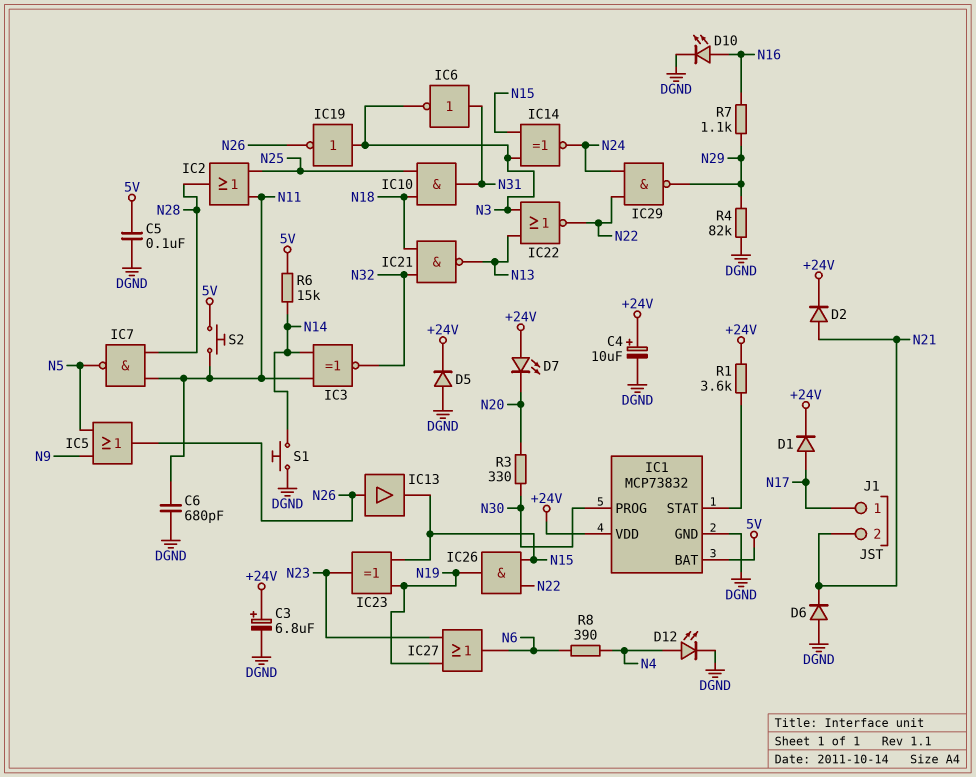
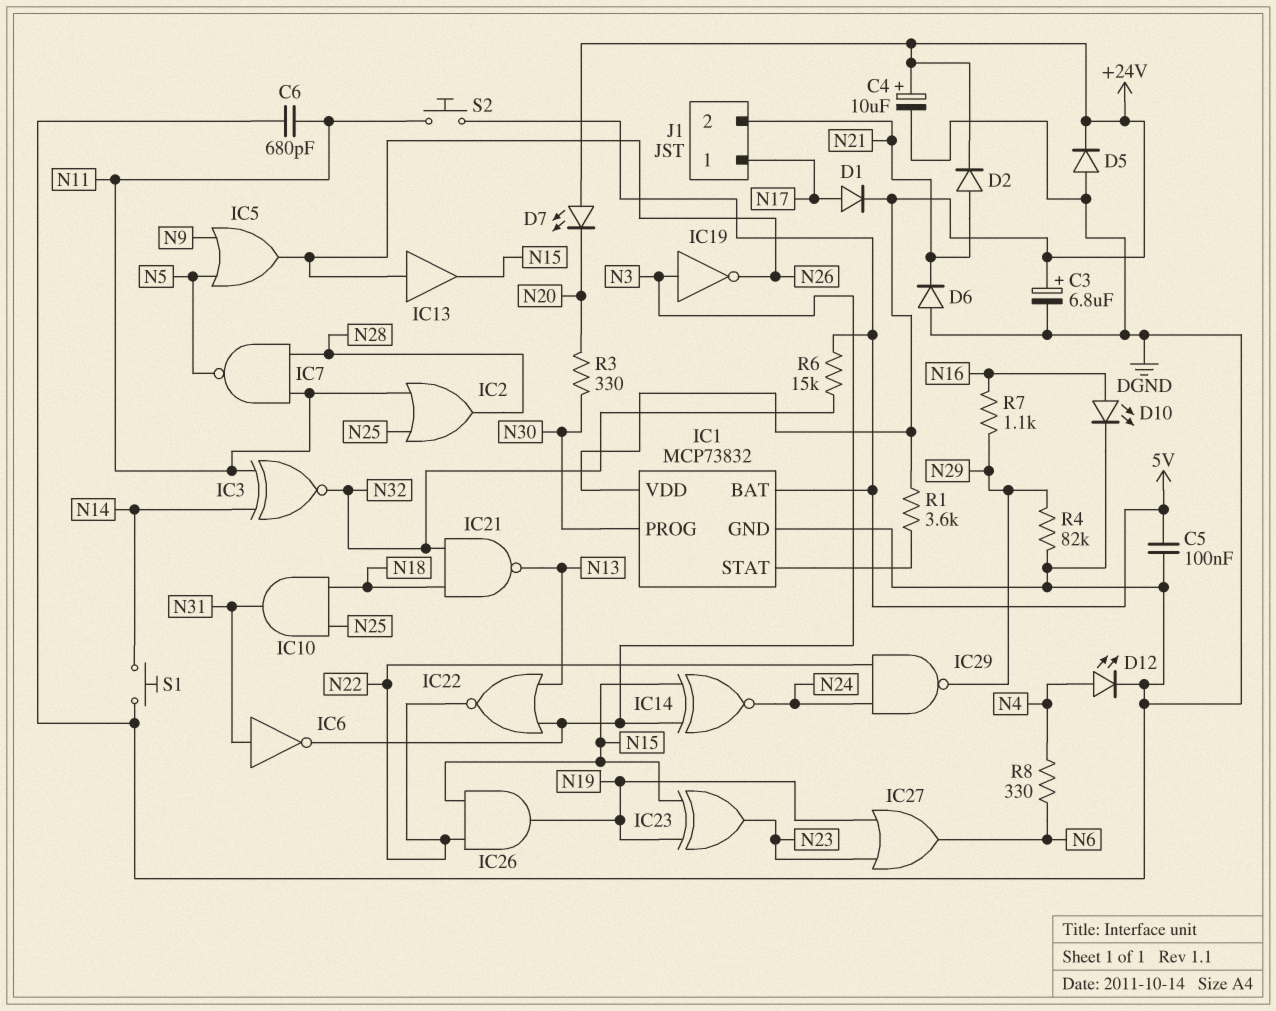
R6: 15k (5V, N14) -> 15k (5V, N32)
R8: 390 (N4, N6) -> 330 (N4, N6)

